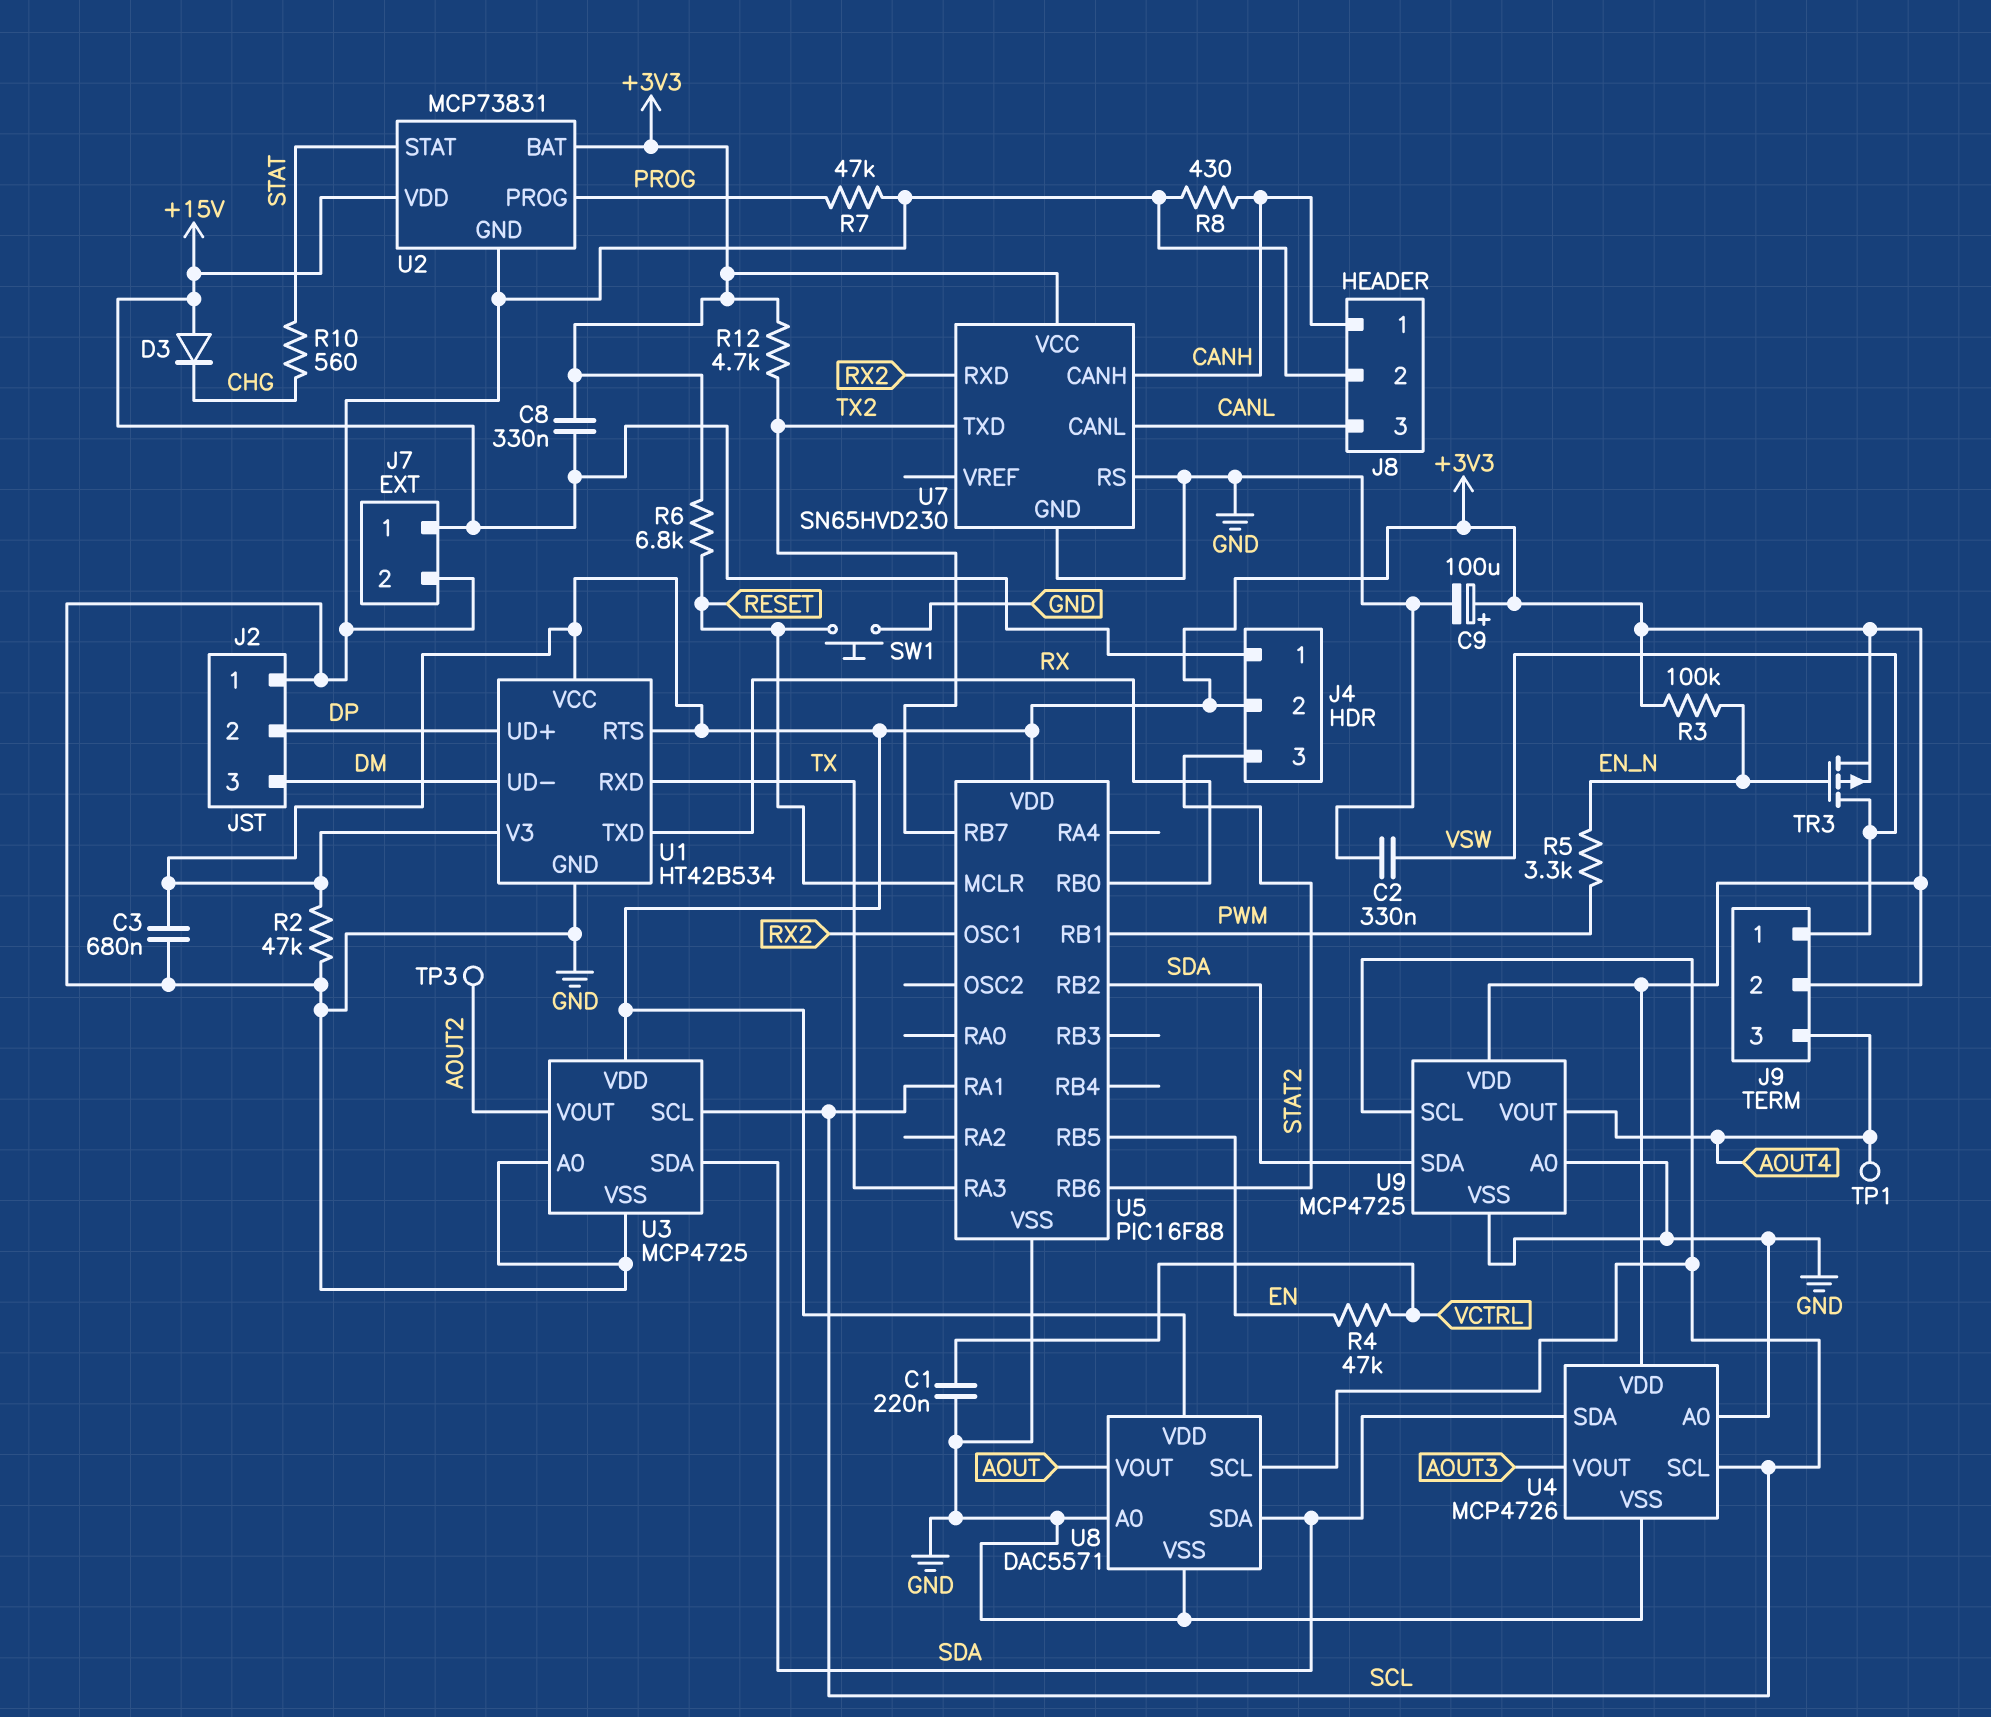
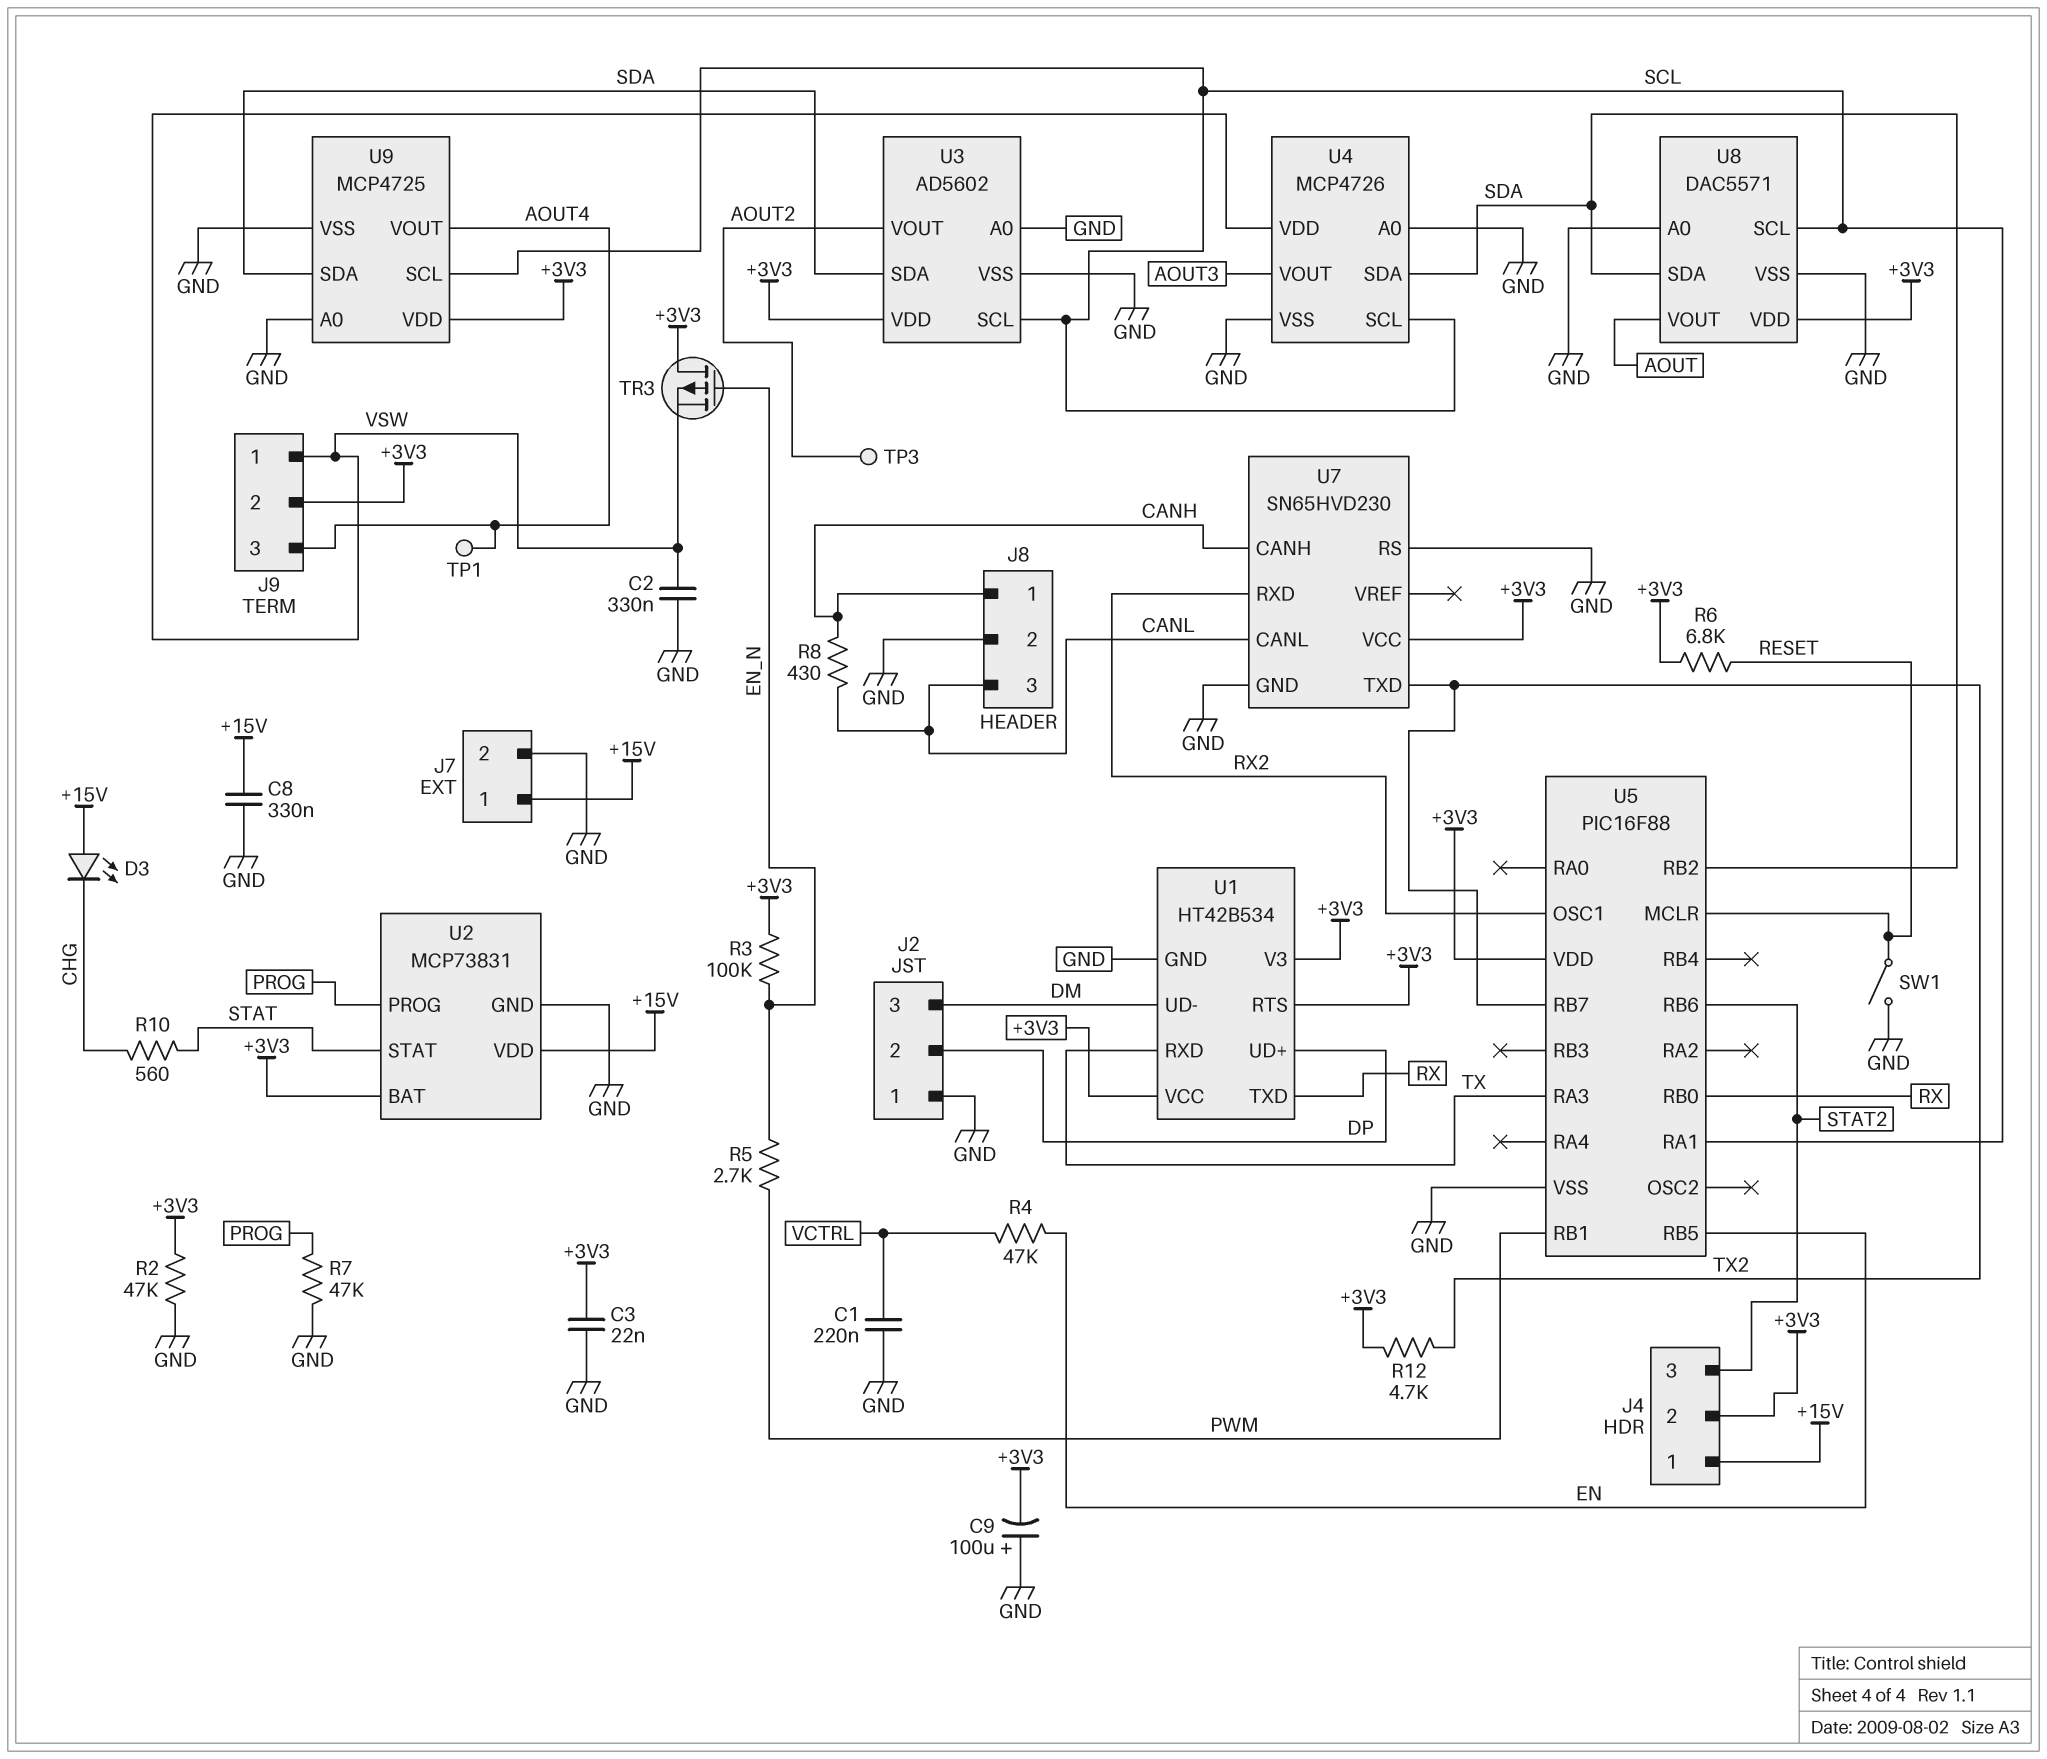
C3: 680nF (+3V3, GND) -> 22nF (+3V3, GND)
C8: 330nF (+3V3, +15V) -> 330nF (+15V, GND)
C9: 100uF (plus +3V3, minus GND) -> 100uF (plus GND, minus +3V3)
D3: diode (A +15V, K CHG) -> LED (A +15V, K CHG)
R5: 3.3k (EN_N, PWM) -> 2.7k (EN_N, PWM)
R8: 430 (CANH, GND) -> 430 (CANH, CANL)
SW1: button (GND, RESET) -> switch (GND, RESET)
TR3: PMOS (G EN_N, D VSW, S +3V3) -> PMOS (G EN_N, D +3V3, S VSW)
U3: MCP4725 -> AD5602
U4 pin VDD: +3V3 -> VSW

